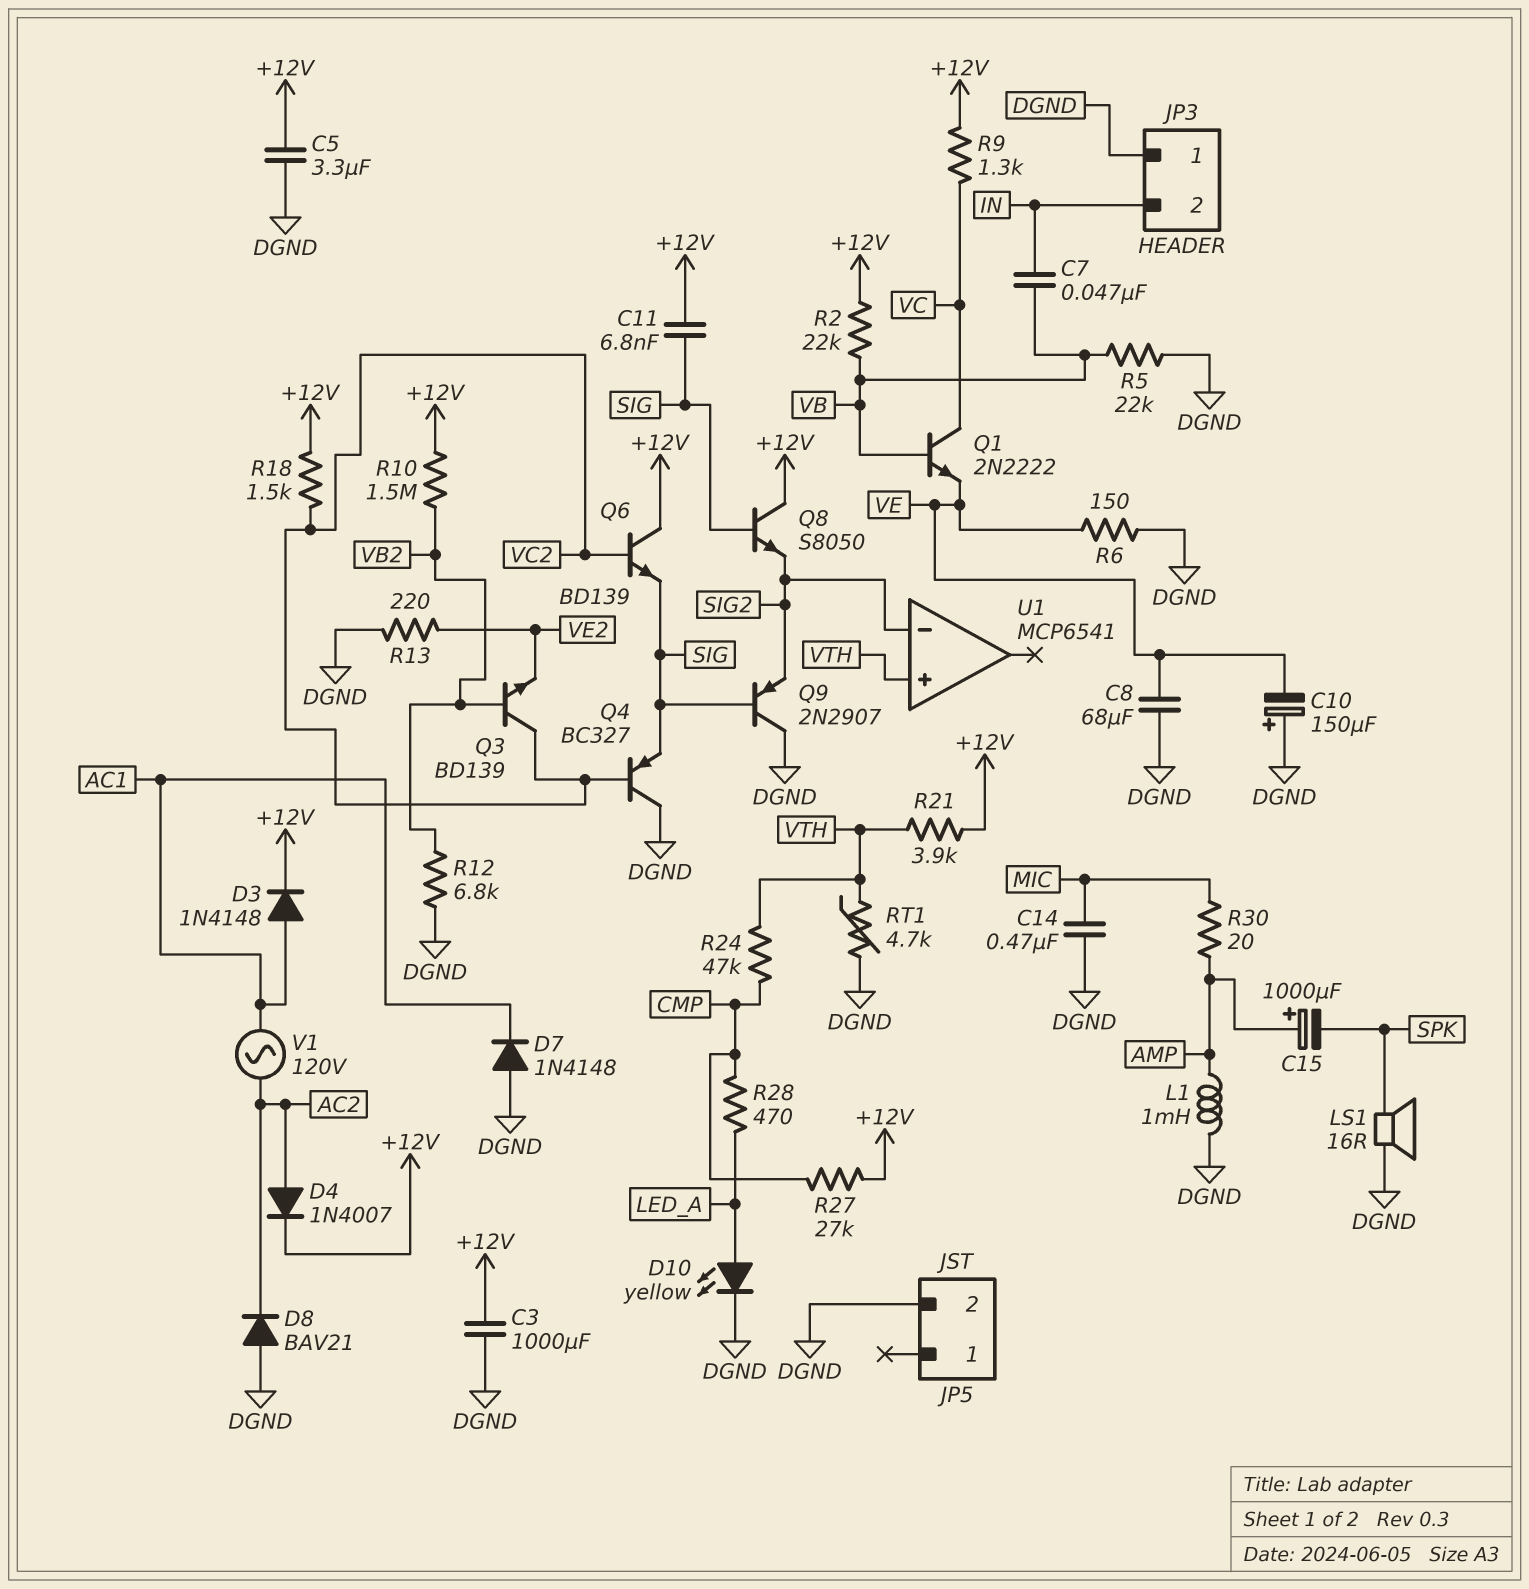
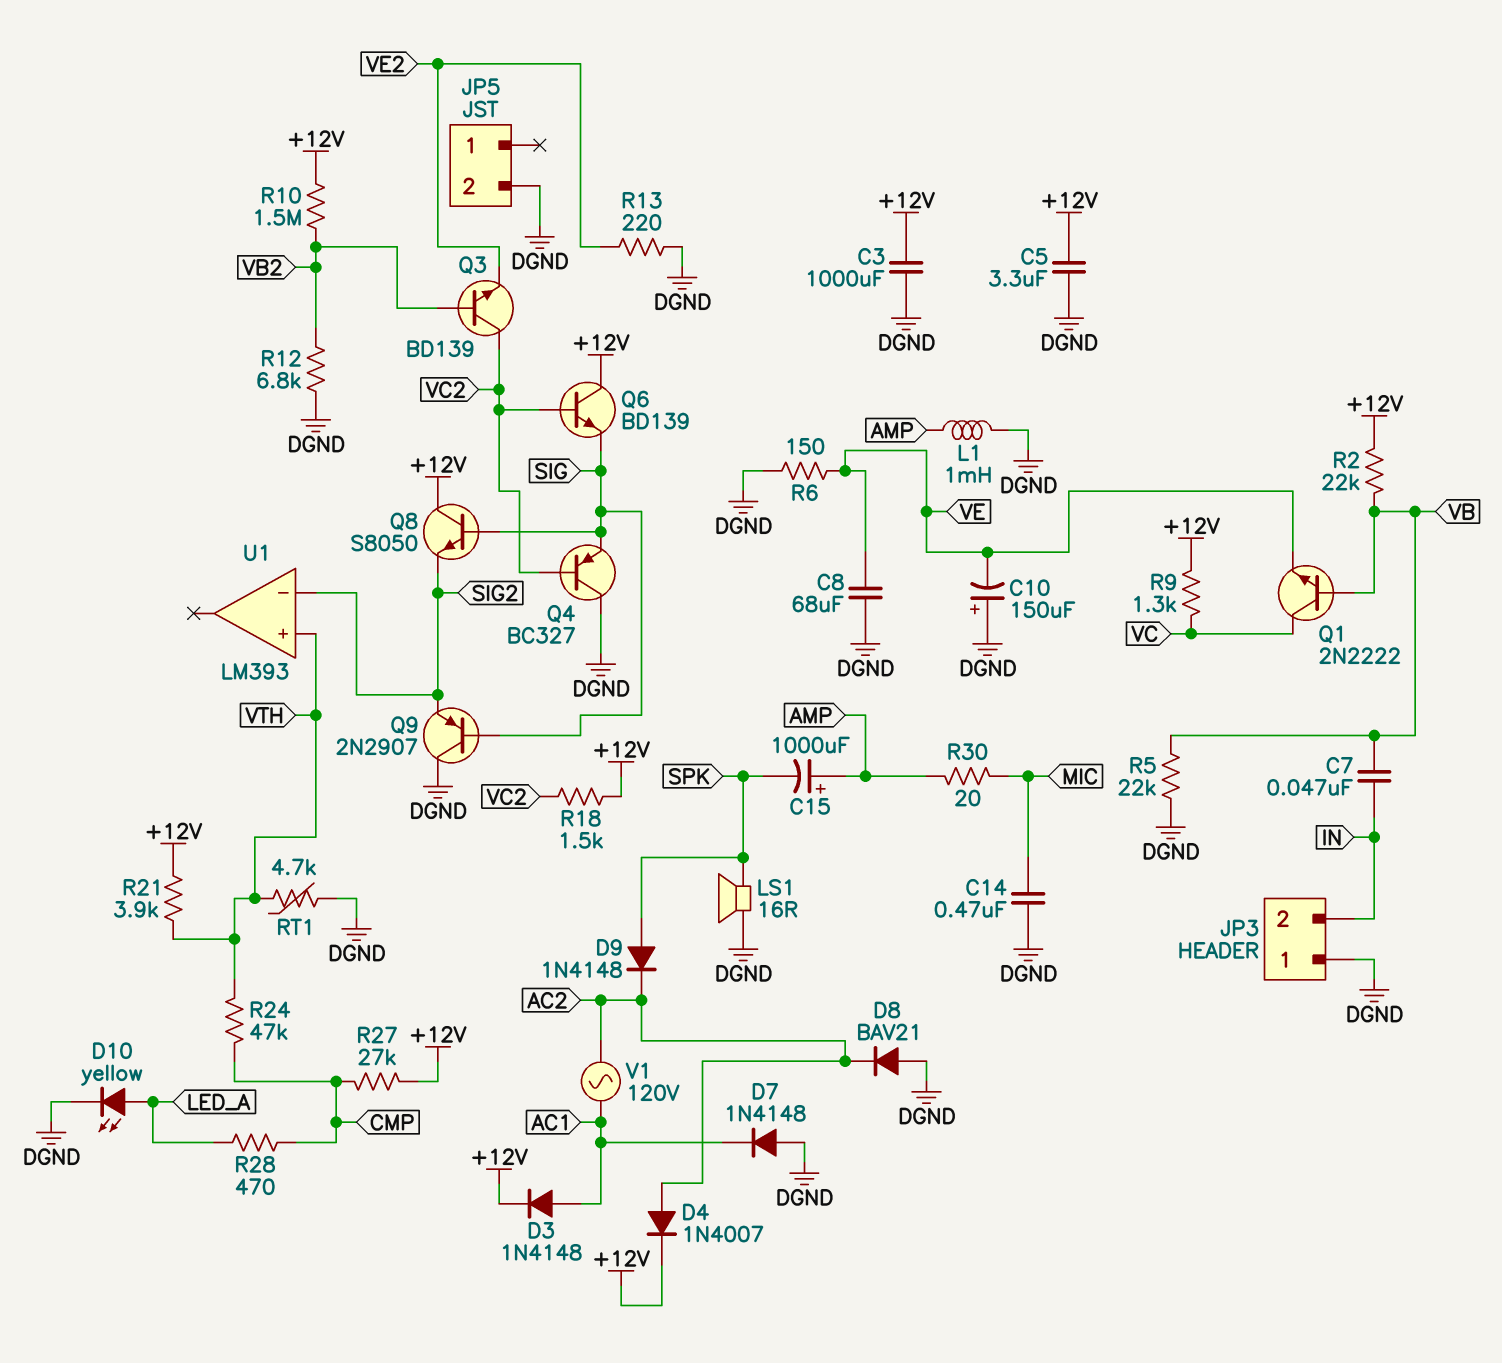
C11: 6.8nF (+12V, SIG) -> none
D9: none -> diode 1N4148 (A SPK, K AC2)
U1: MCP6541 -> LM393

